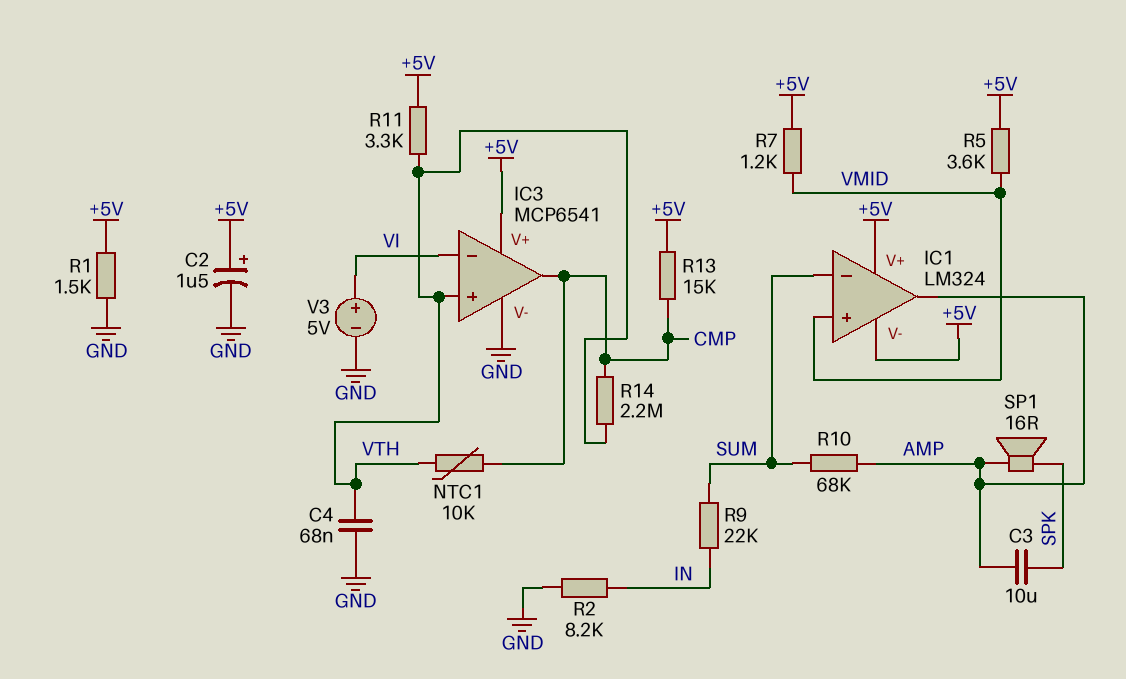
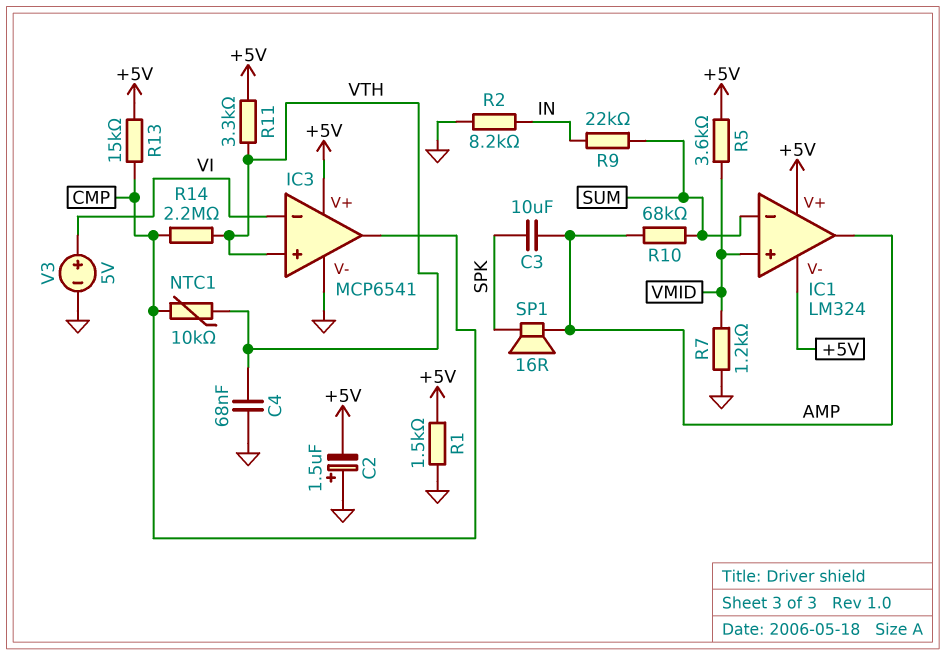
C2: 1.5uF (plus +5V, minus GND) -> 1.5uF (plus GND, minus +5V)
R7: 1.2k (+5V, VMID) -> 1.2k (GND, VMID)

